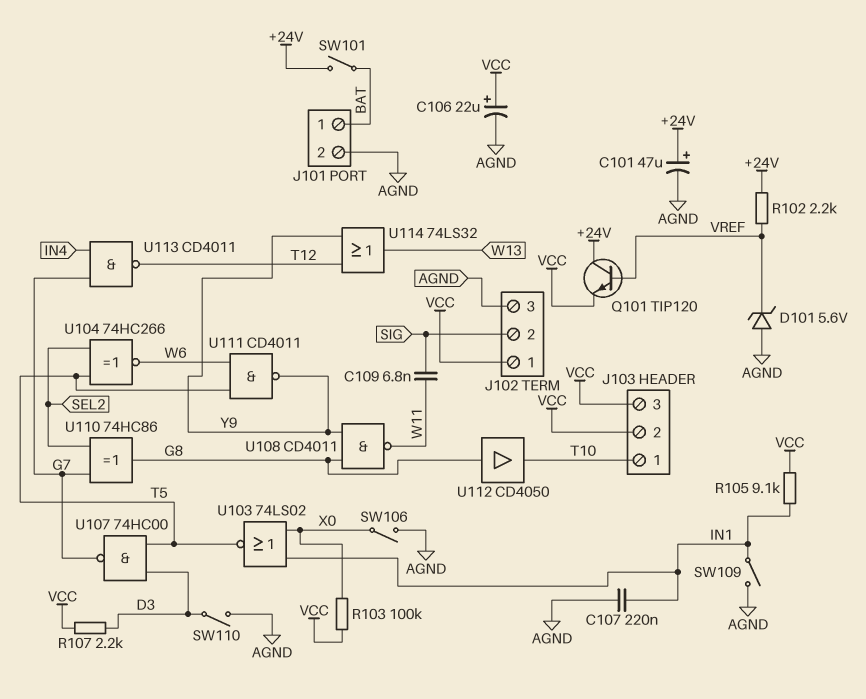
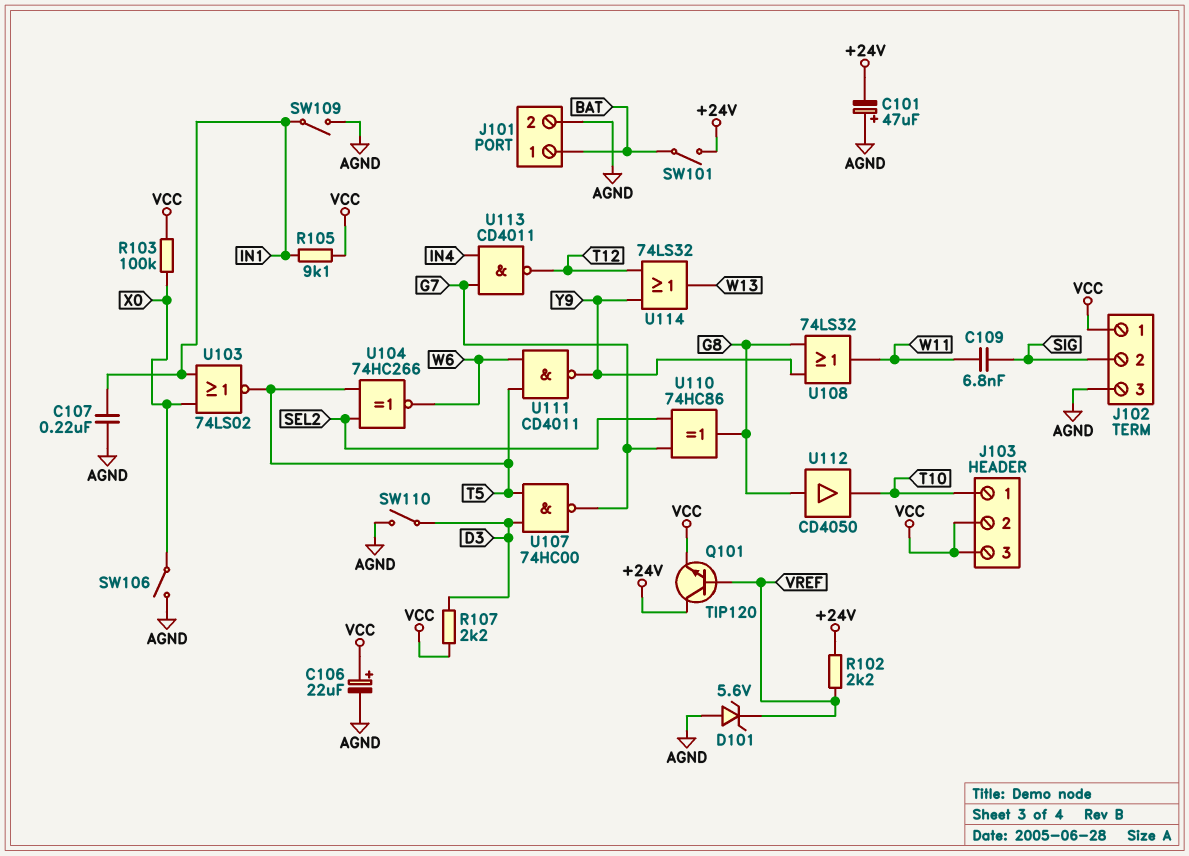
C101: 47uF (plus +24V, minus AGND) -> 47uF (plus AGND, minus +24V)
U108: NAND CD4011 (in G8, in Y9, out W11) -> OR 74LS32 (in G8, in Y9, out W11)

